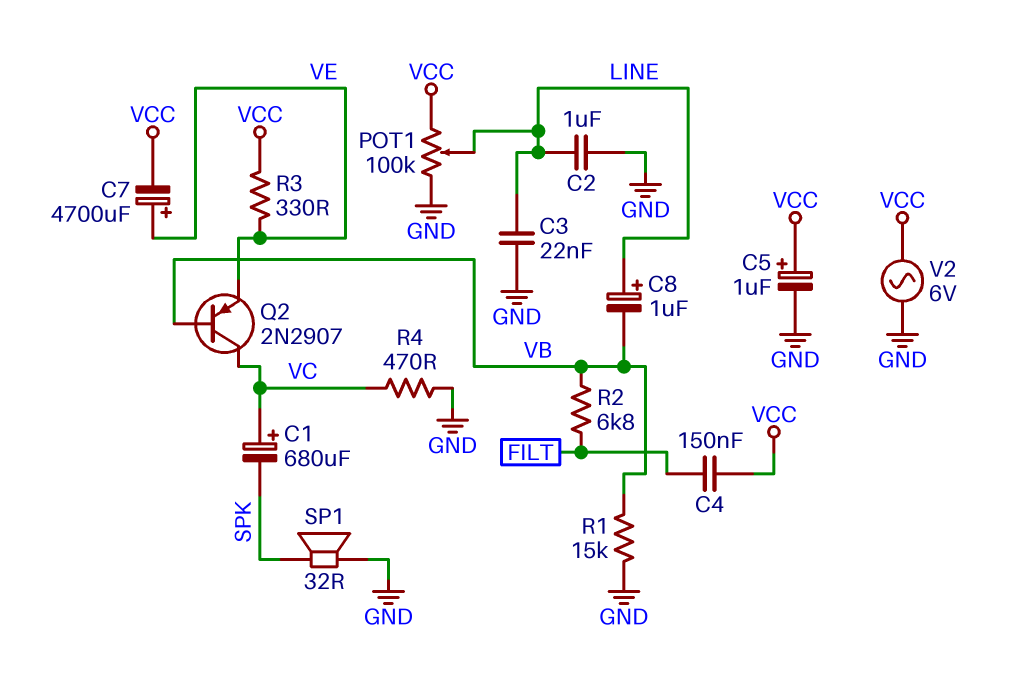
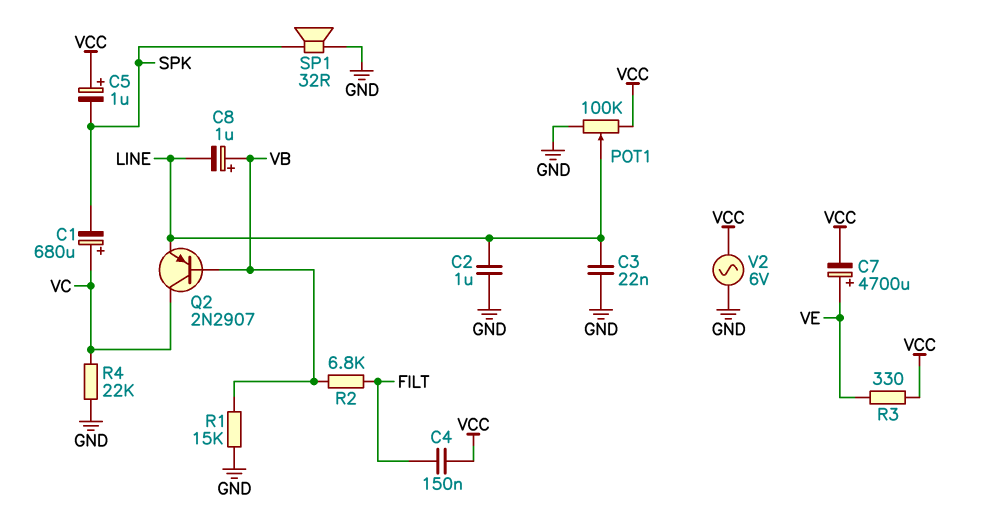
C5: 1uF (plus VCC, minus GND) -> 1uF (plus VCC, minus SPK)
C8: 1uF (plus LINE, minus VB) -> 1uF (plus VB, minus LINE)
Q2: PNP 2N2907 (B VB, C VC, E VE) -> PNP 2N2907 (B VB, C VC, E LINE)
R4: 470 (GND, VC) -> 22k (GND, VC)

